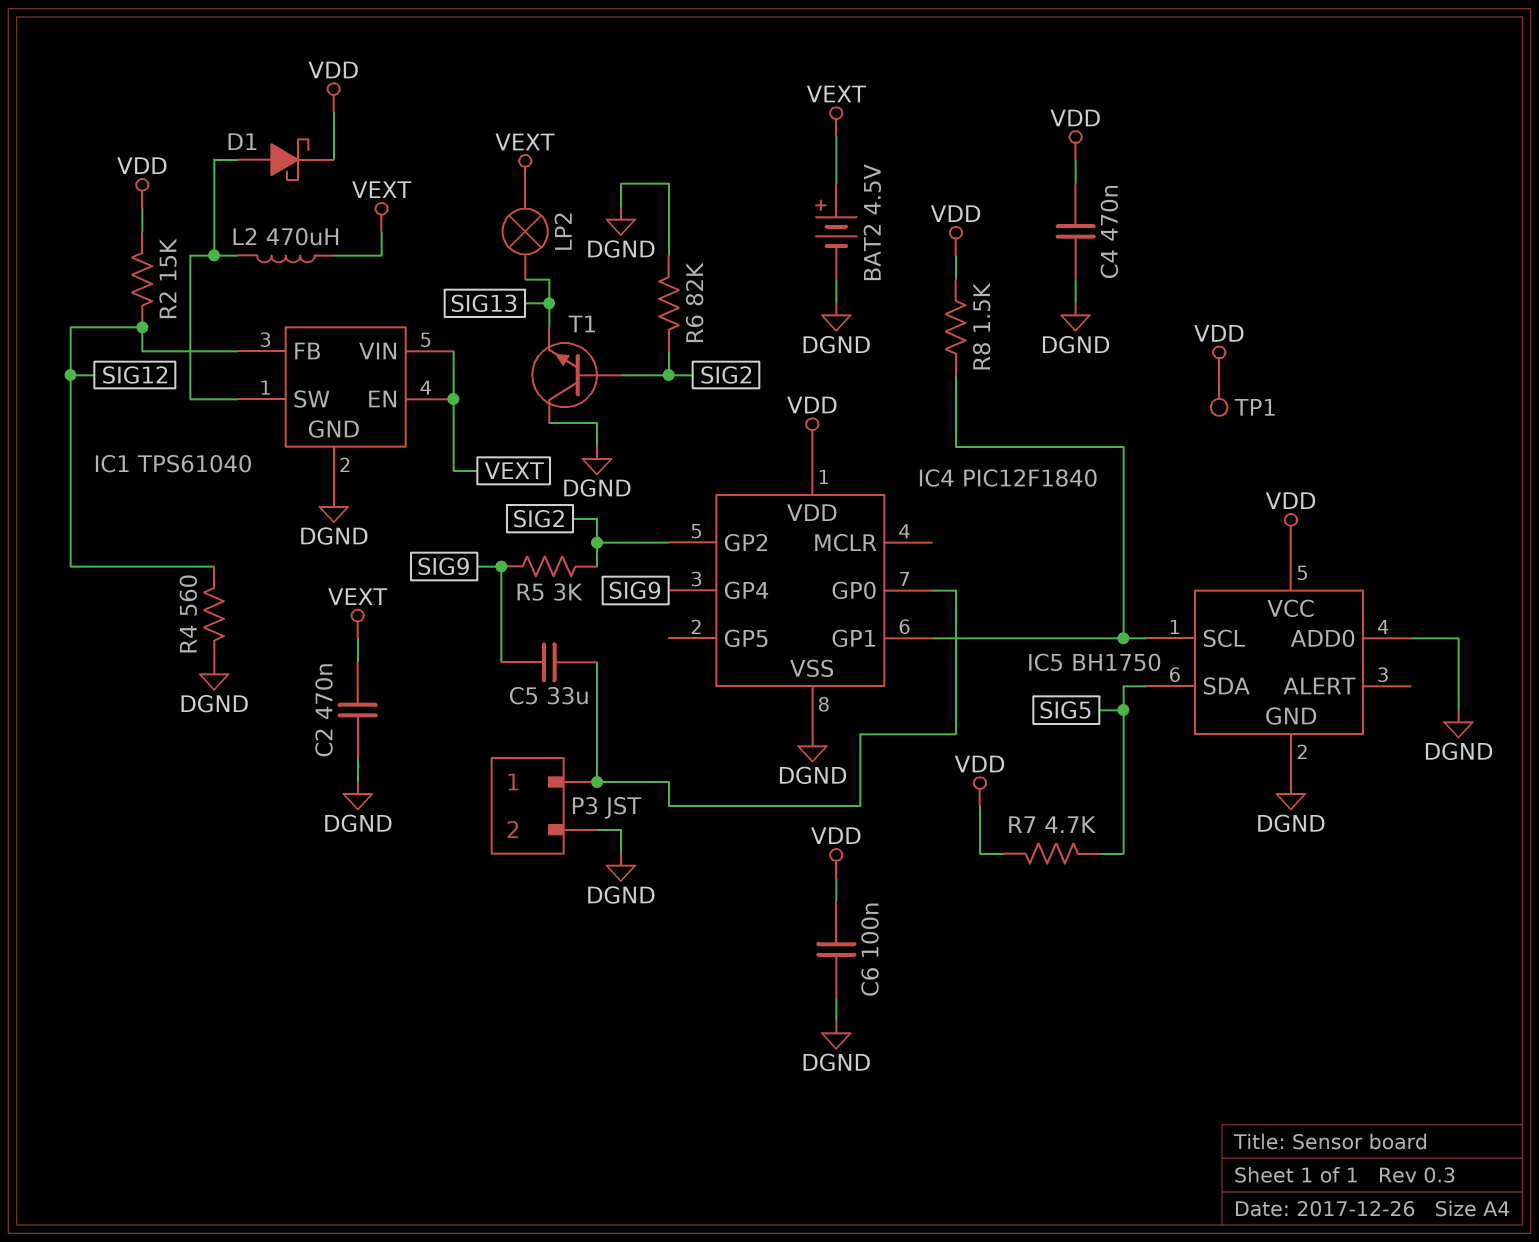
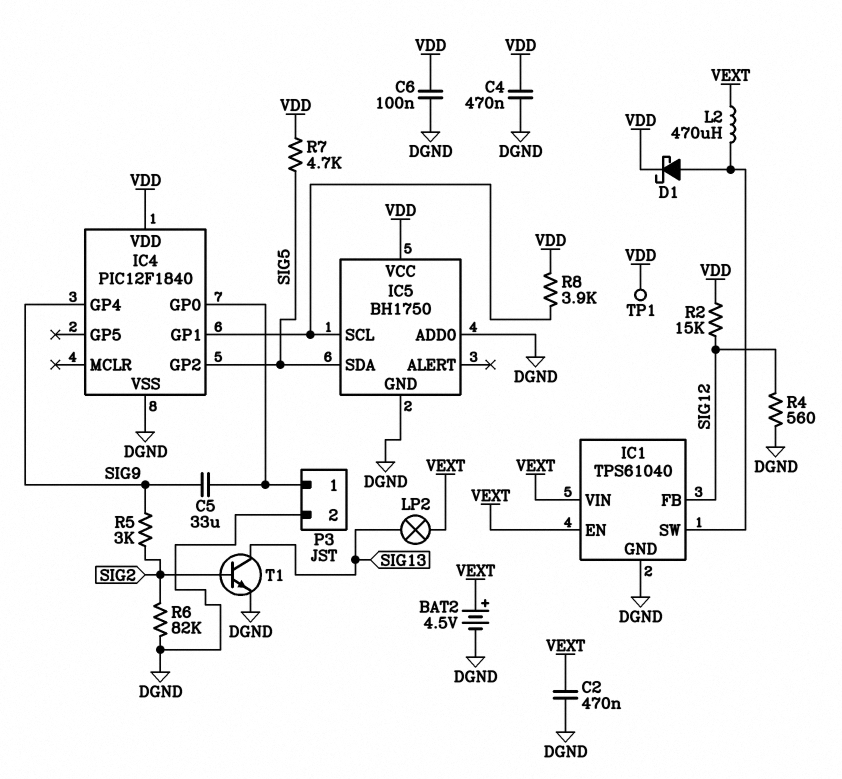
IC4 pin GP2: SIG2 -> SIG5
R8: 1.5k (IC4/GP1, VDD) -> 3.9k (IC4/GP1, VDD)
T1: NPN (B SIG2, C DGND, E SIG13) -> NPN (B SIG2, C SIG13, E DGND)

